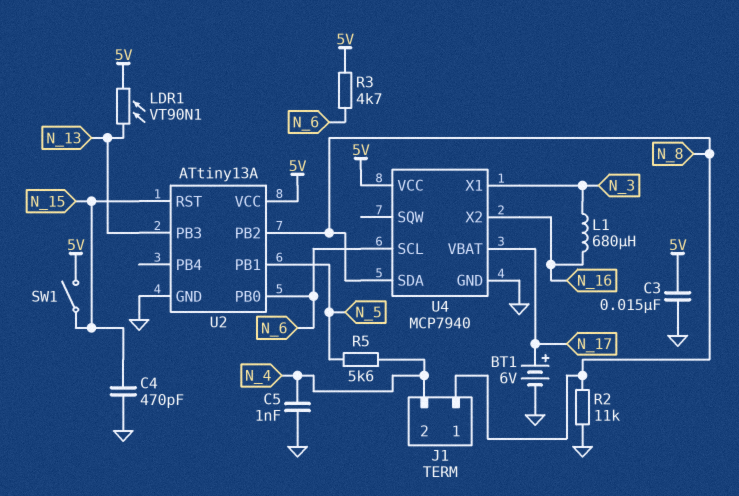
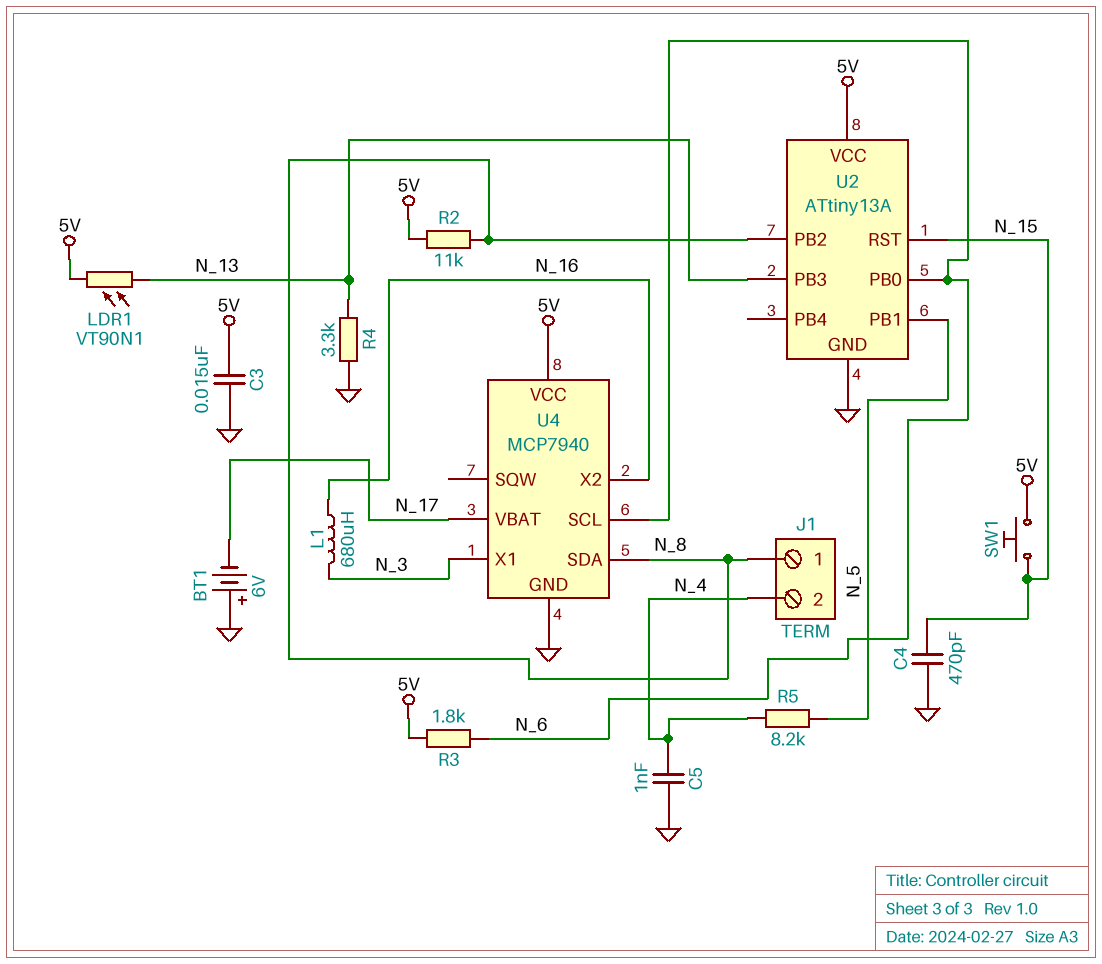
BT1: 6V (plus N_17, minus GND) -> 6V (plus GND, minus N_17)
R2: 11k (GND, N_8) -> 11k (5V, N_8)
R3: 4.7k (5V, N_6) -> 1.8k (5V, N_6)
R4: none -> 3.3k (GND, N_13)
R5: 5.6k (N_4, N_5) -> 8.2k (N_4, N_5)
SW1: switch (5V, N_15) -> button (5V, N_15)

